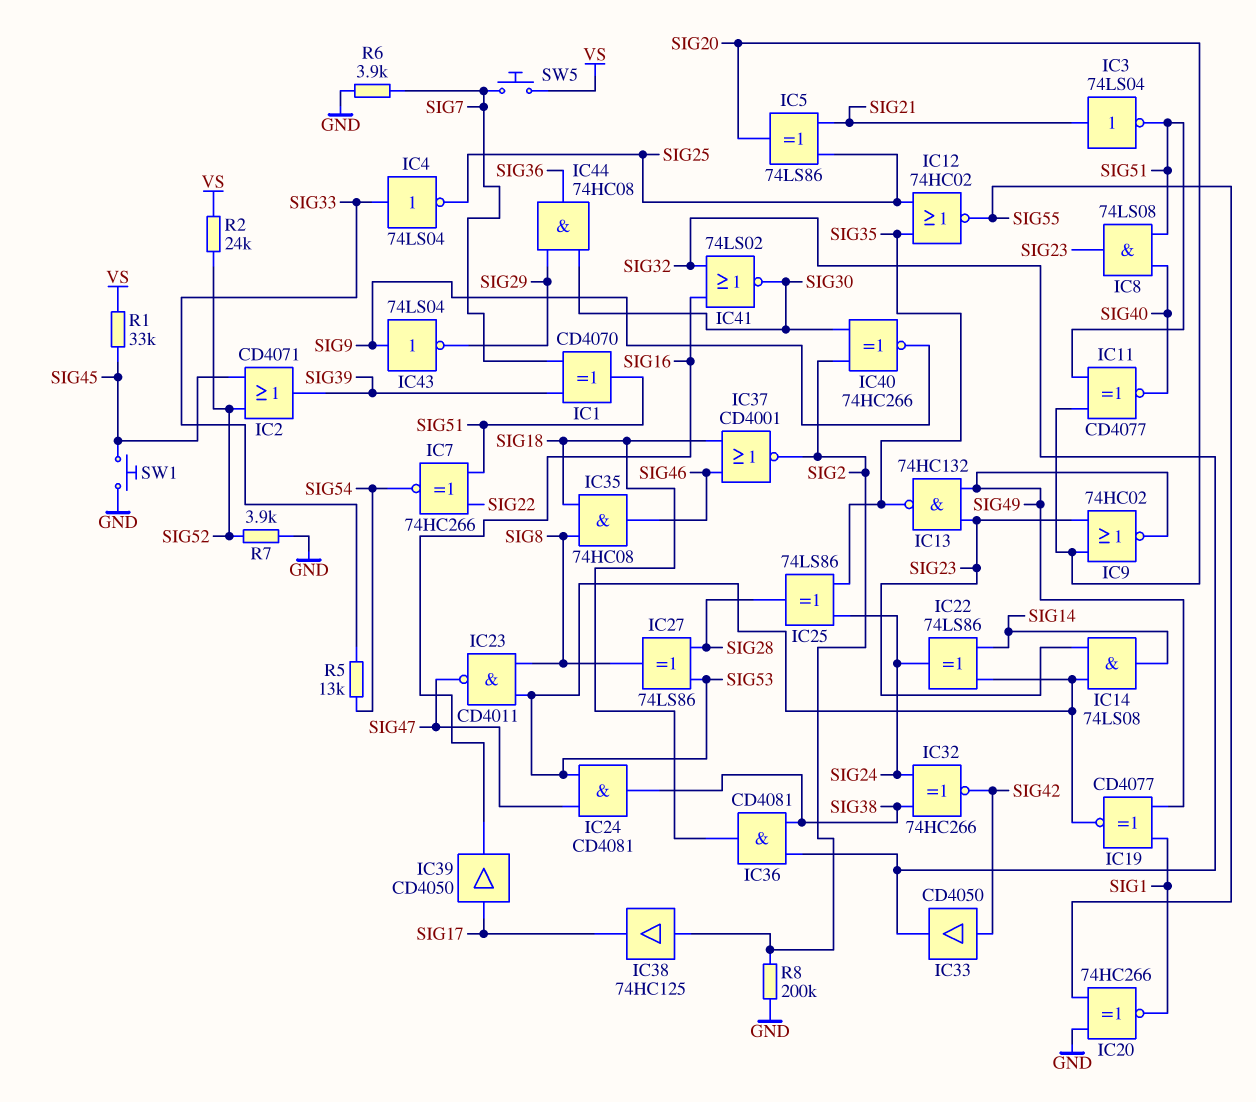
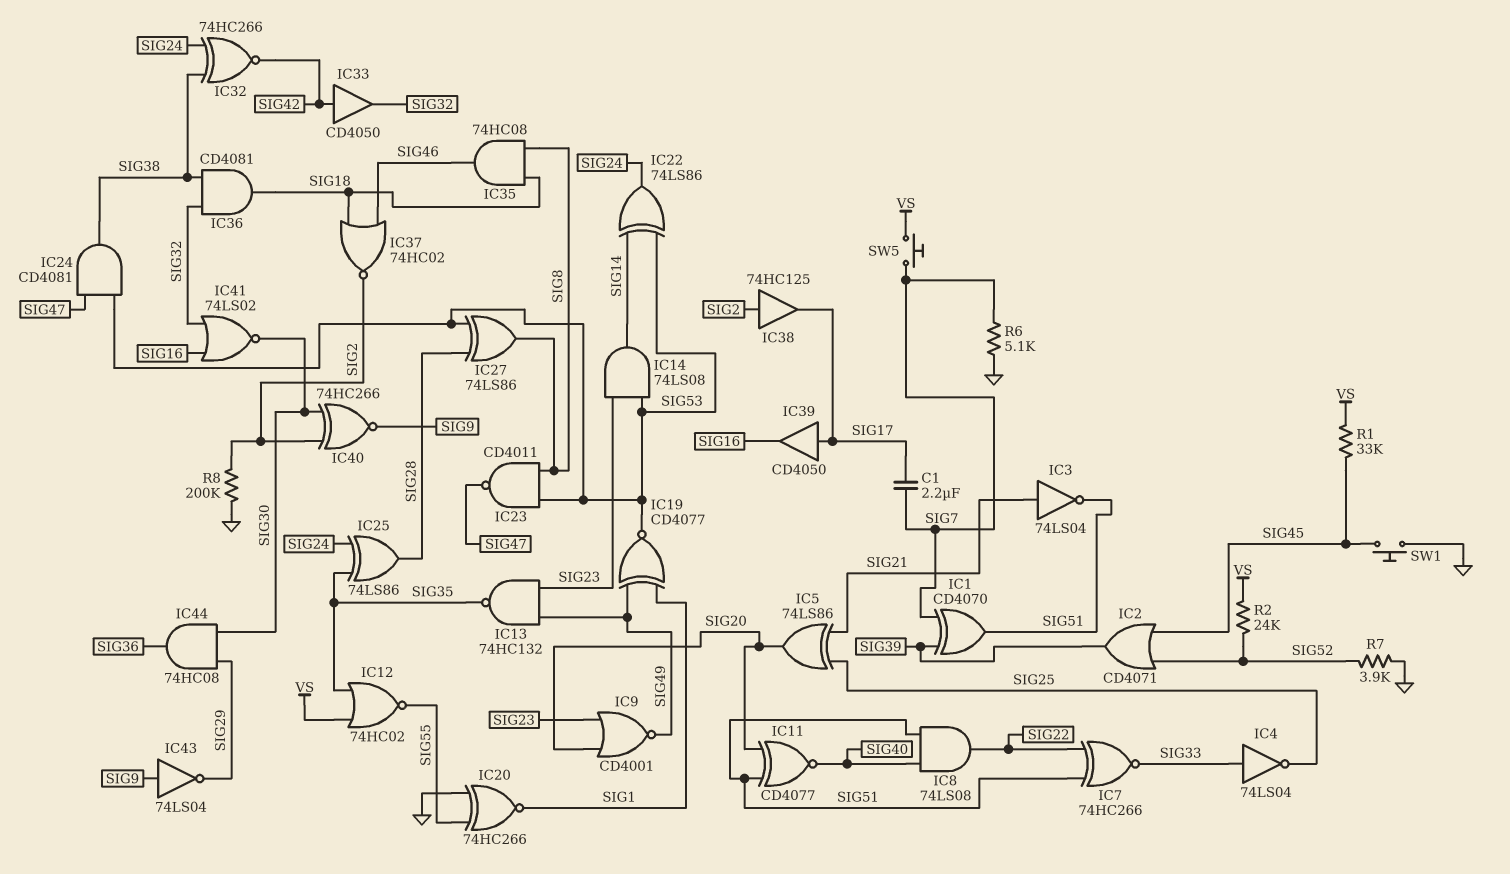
C1: none -> 2.2uF (SIG7, SIG17)
IC7: XNOR 74HC266 (in SIG22, in SIG51, out SIG54) -> XNOR 74HC266 (in SIG22, in SIG51, out SIG33)
IC8: AND 74LS08 (in SIG40, in SIG51, out SIG23) -> AND 74LS08 (in SIG40, in SIG51, out SIG22)
IC9: NOR 74HC02 (in SIG20, in SIG23, out SIG49) -> NOR CD4001 (in SIG20, in SIG23, out SIG49)
IC12: NOR 74HC02 (in SIG25, in SIG35, out SIG55) -> NOR 74HC02 (in SIG35, in VS, out SIG55)
IC37: NOR CD4001 (in SIG18, in SIG46, out SIG2) -> NOR 74HC02 (in SIG18, in SIG46, out SIG2)
R5: 13k (SIG33, SIG54) -> none
R6: 3.9k (GND, SIG7) -> 5.1k (GND, SIG7)

